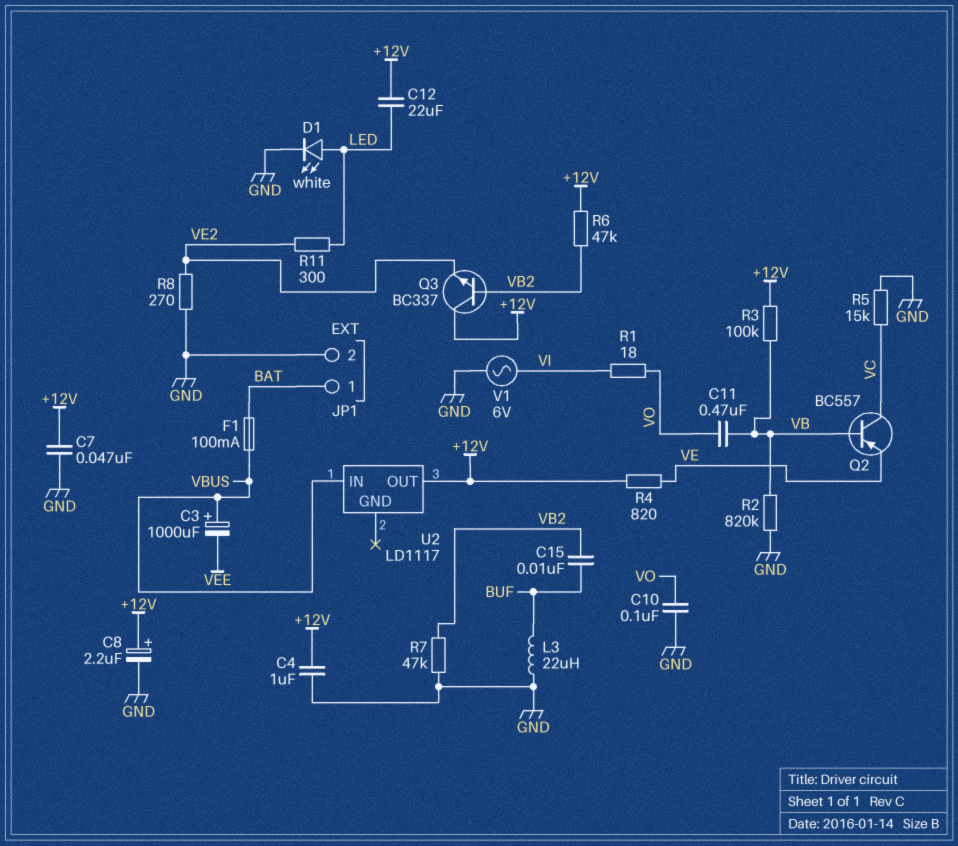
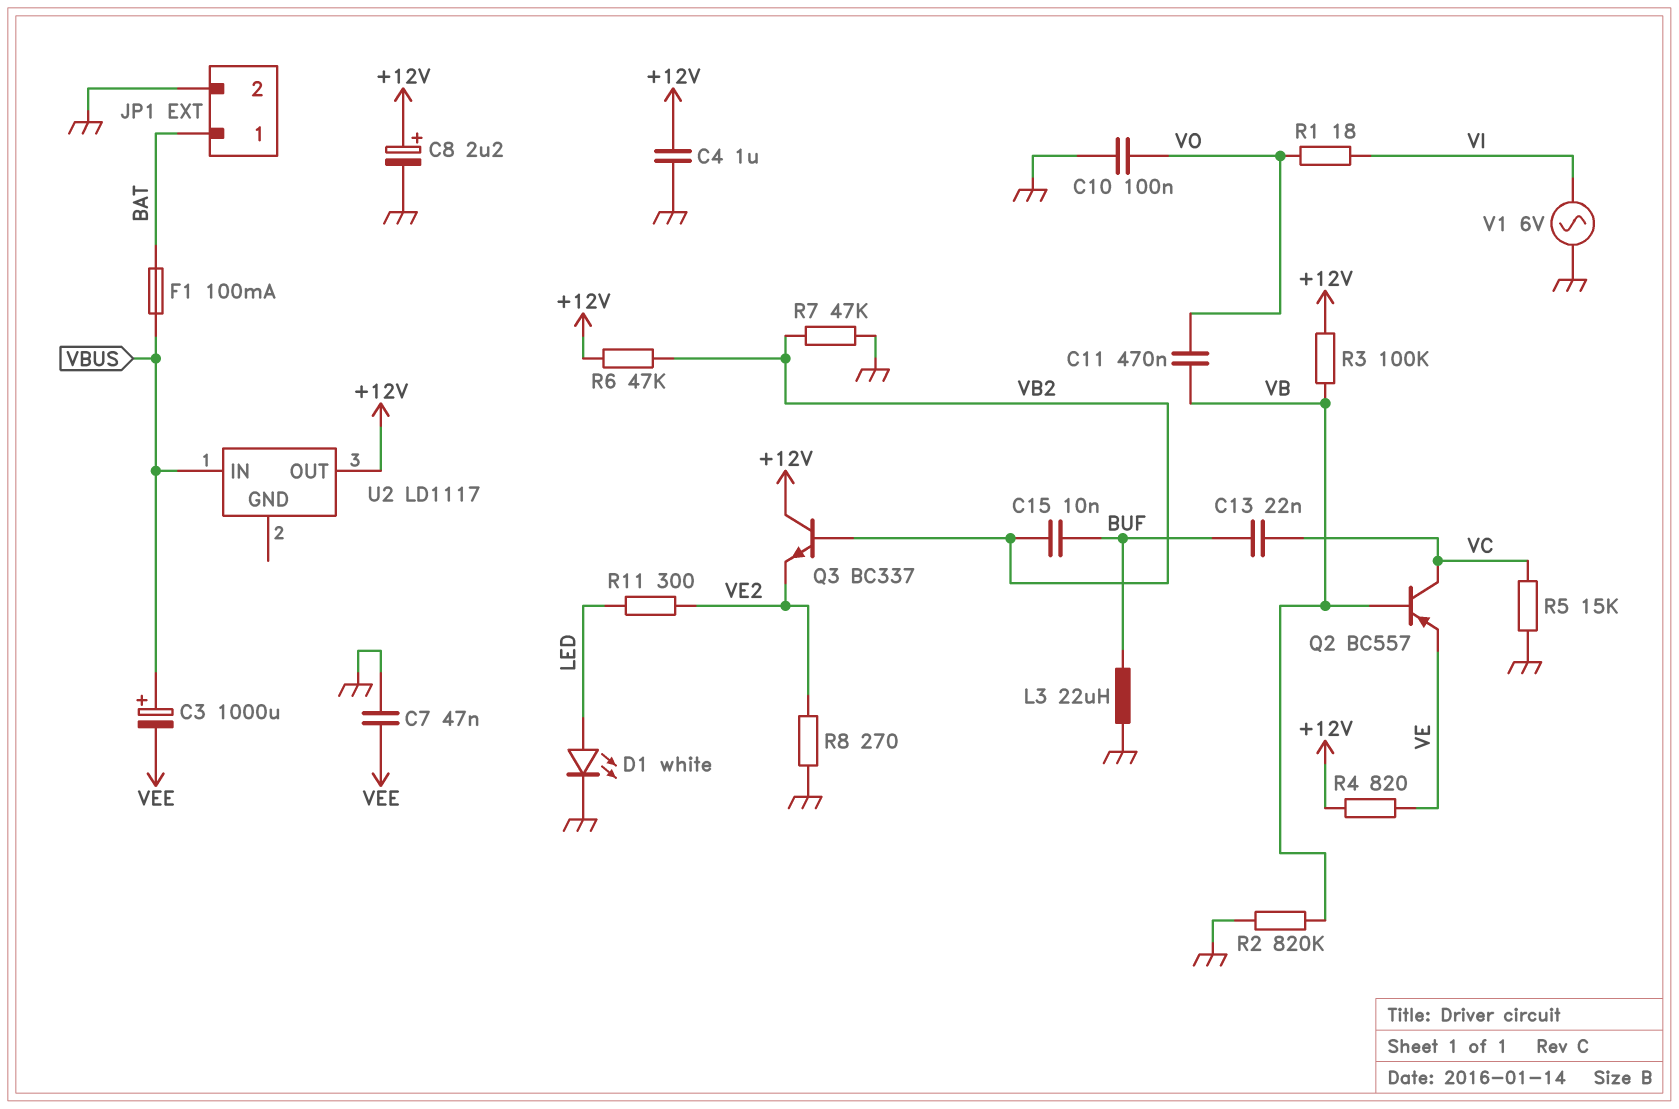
C7: 47nF (+12V, GND) -> 47nF (GND, VEE)
C12: 22uF (+12V, LED) -> none
C13: none -> 22nF (BUF, VC)

